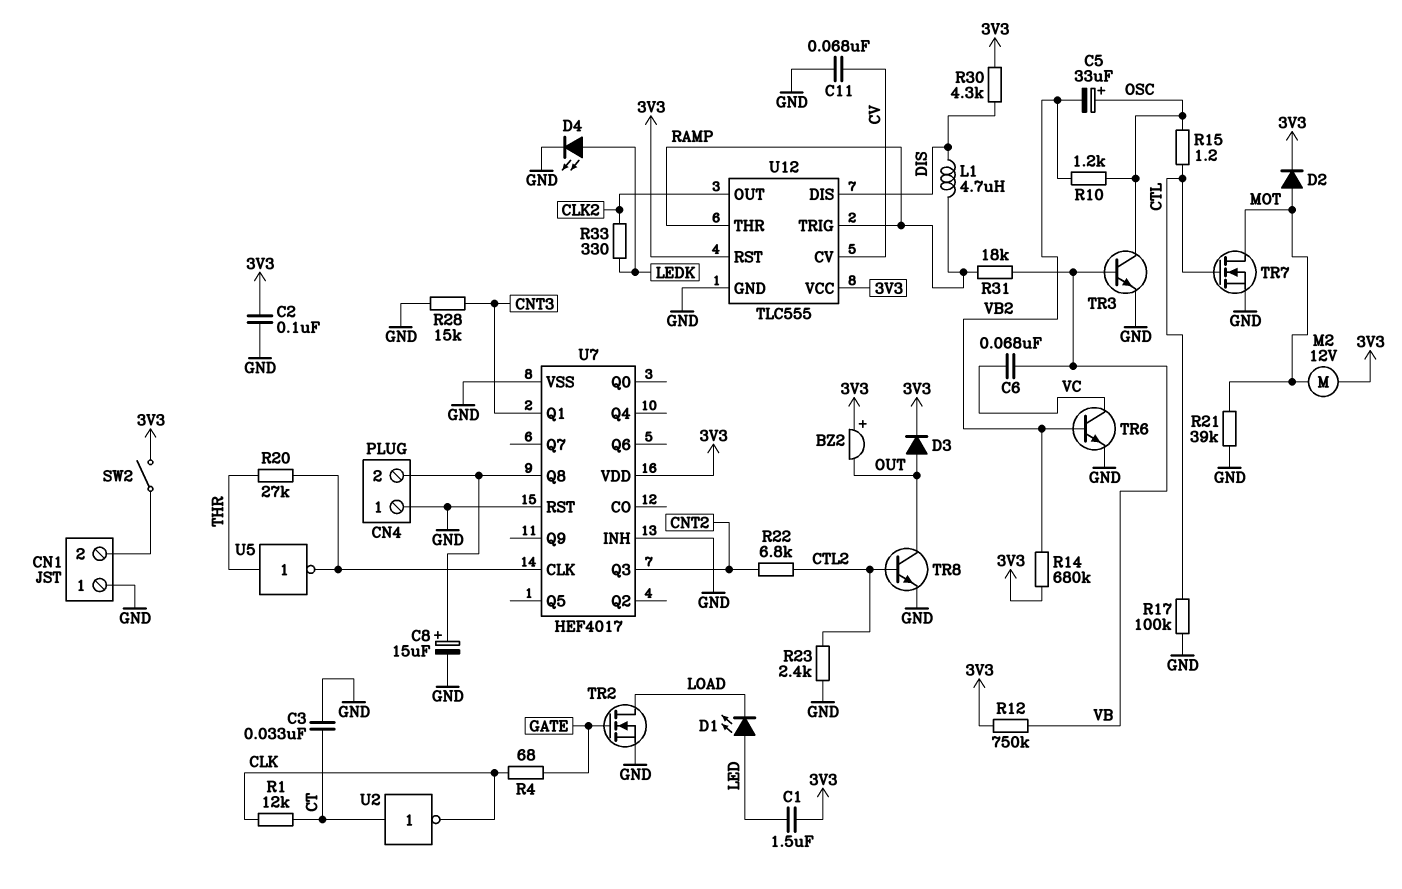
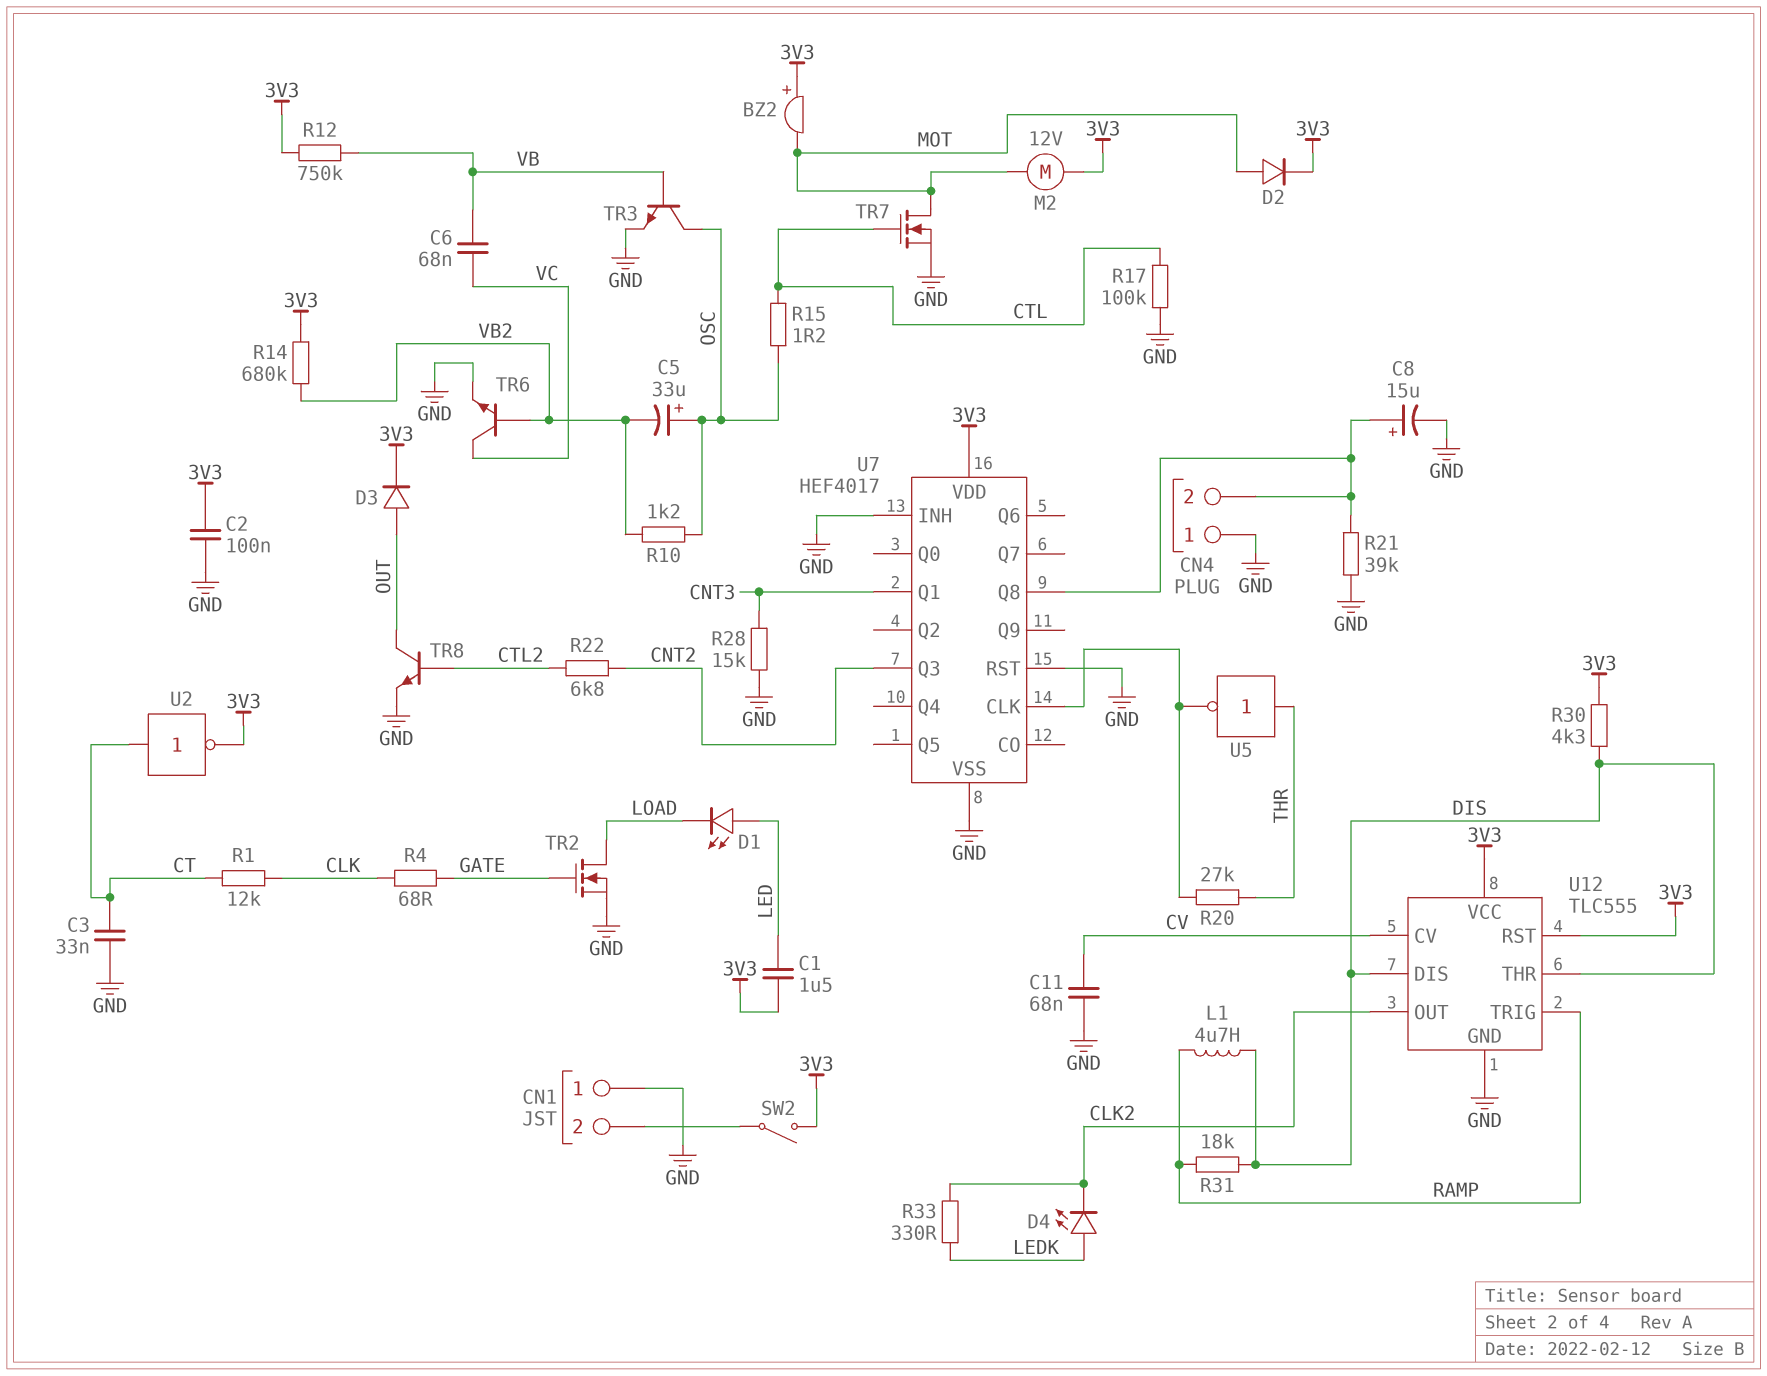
BZ2: buzzer (plus 3V3, minus OUT) -> buzzer (plus 3V3, minus MOT)
D4: LED (A LEDK, K GND) -> LED (A LEDK, K CLK2)
R21: 39k (GND, MOT) -> 39k (CN4/2, GND)
R23: 2.4k (CTL2, GND) -> none
R31: 18k (RAMP, VB) -> 18k (DIS, RAMP)
U2: NOT (in CT, out CLK) -> NOT (in CT, out 3V3)
U12 pin THR: RAMP -> DIS

